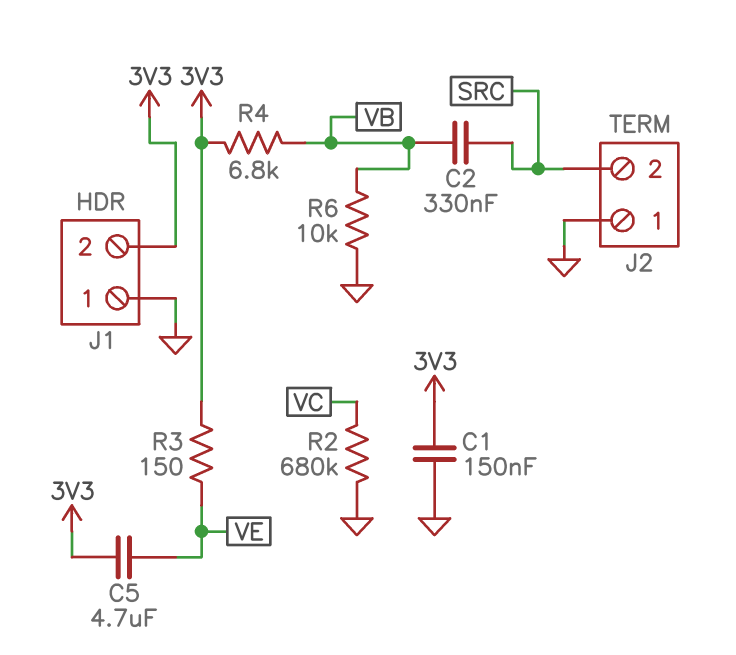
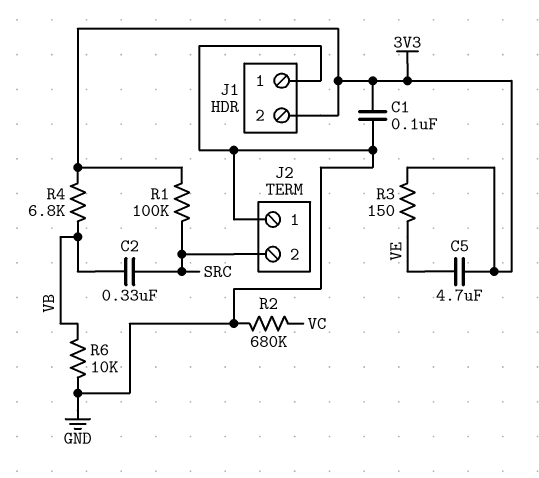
C1: 150nF (3V3, GND) -> 100nF (3V3, GND)
R1: none -> 100k (3V3, SRC)

